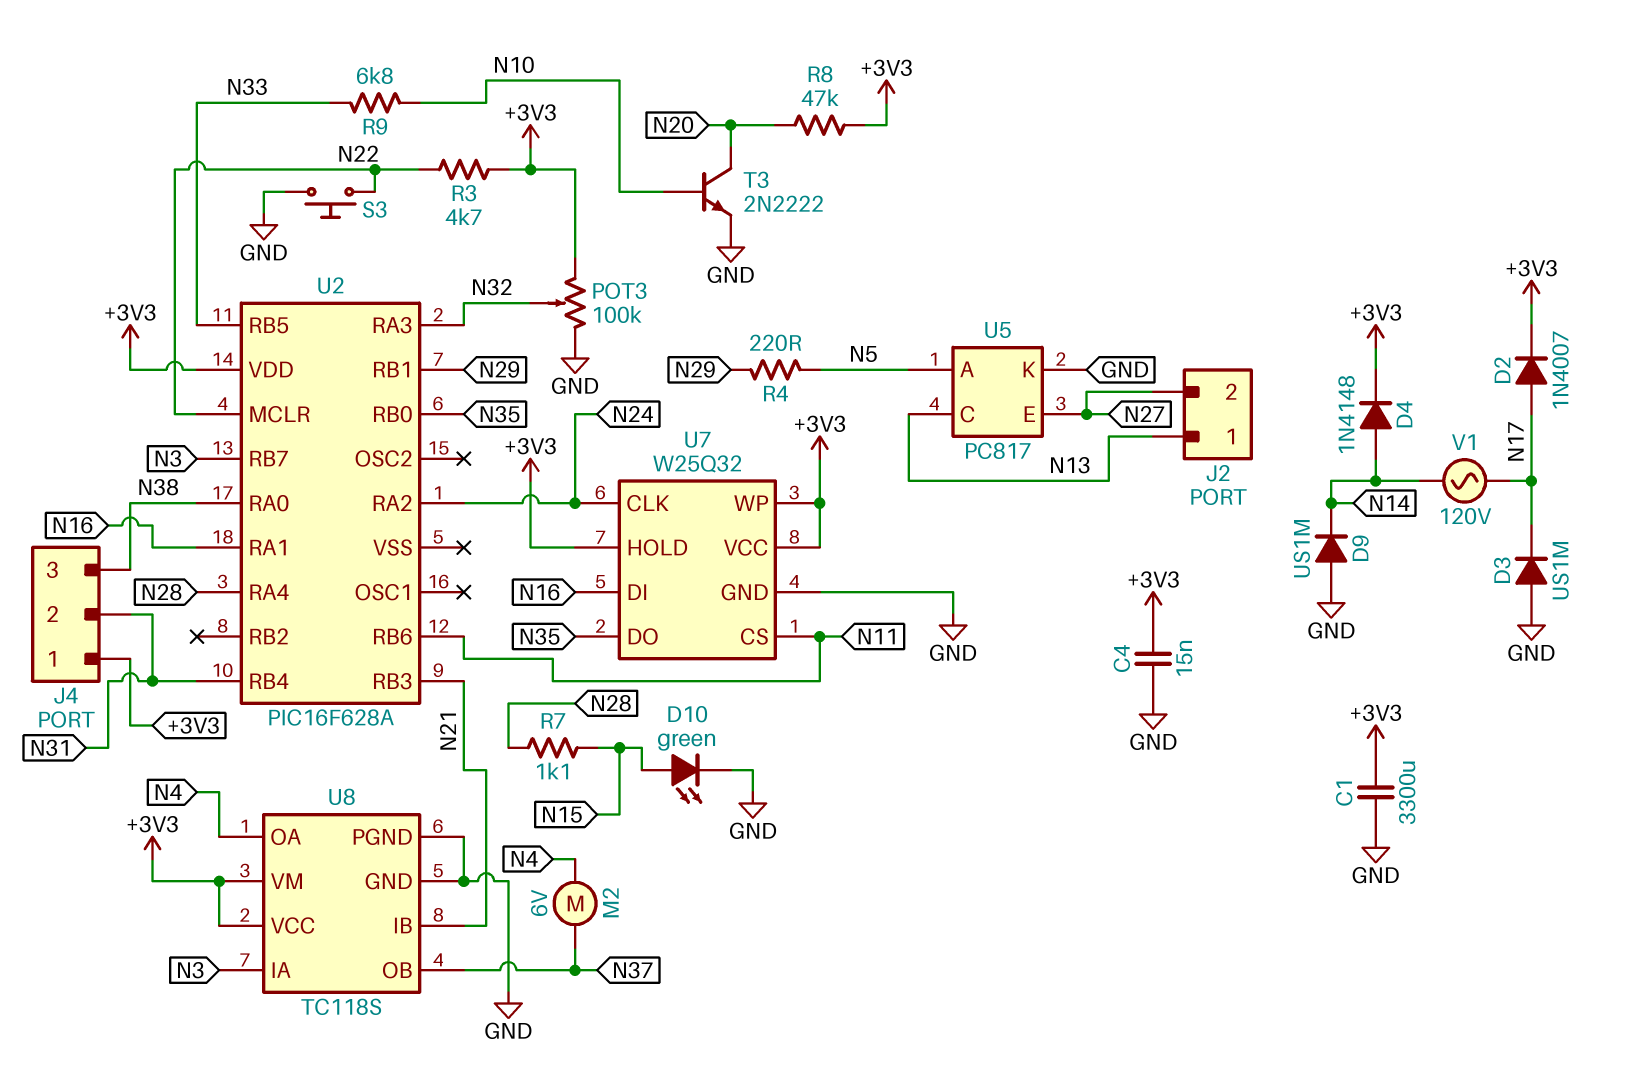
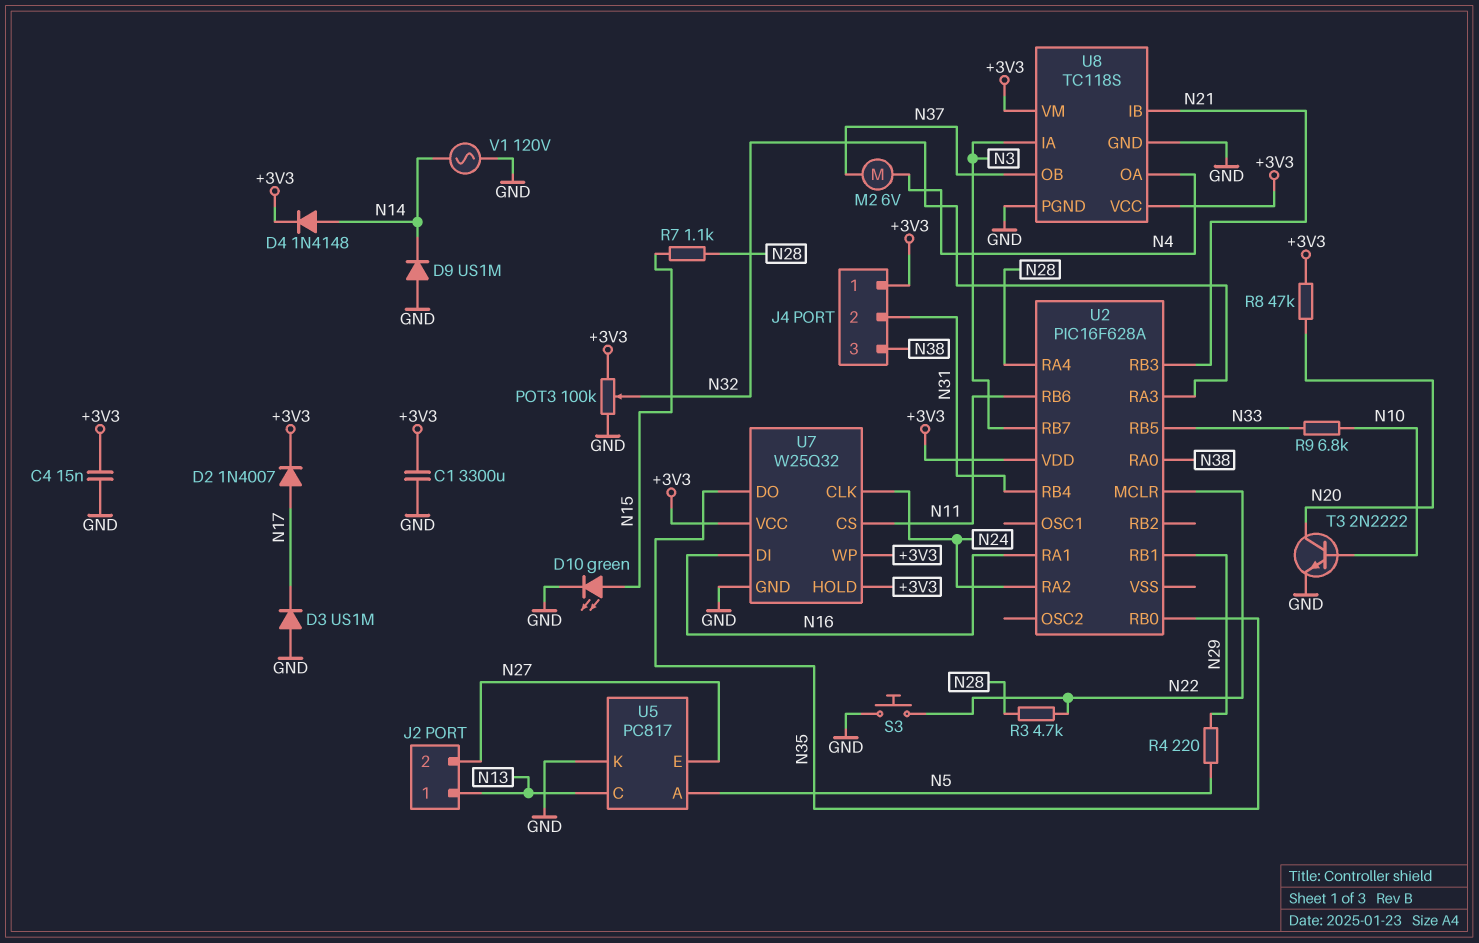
R3: 4.7k (+3V3, N22) -> 4.7k (N22, N28)
V1: AC 120V (N14, N17) -> AC 120V (GND, N14)

